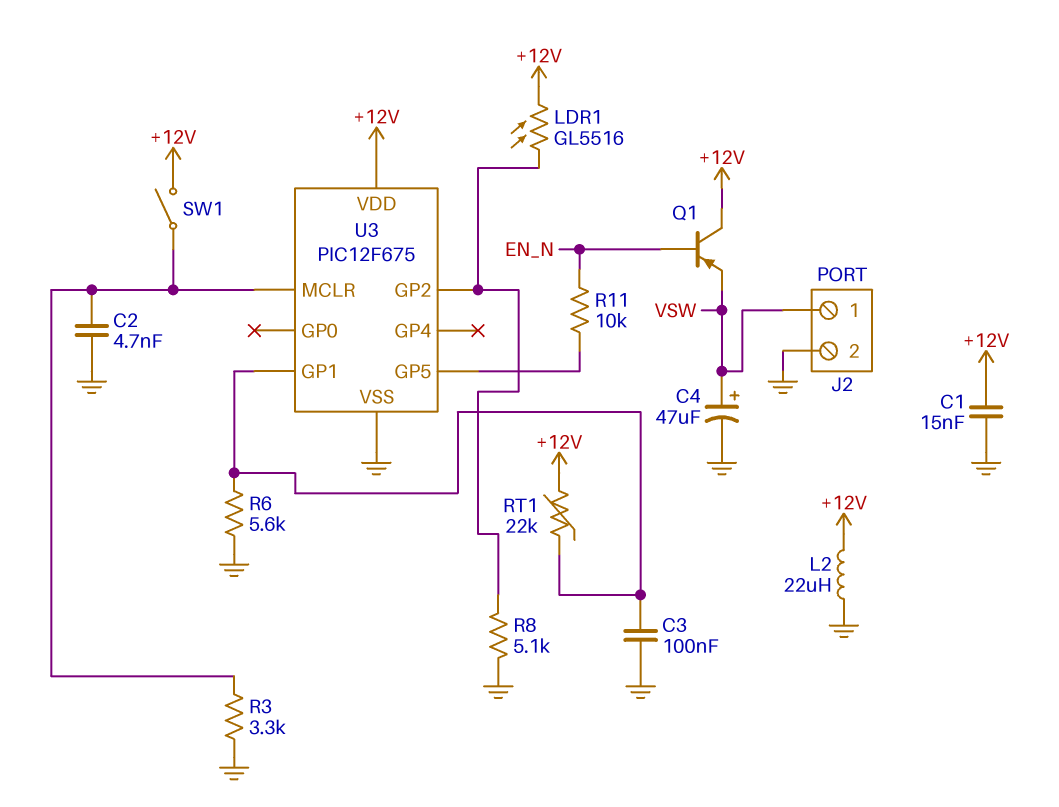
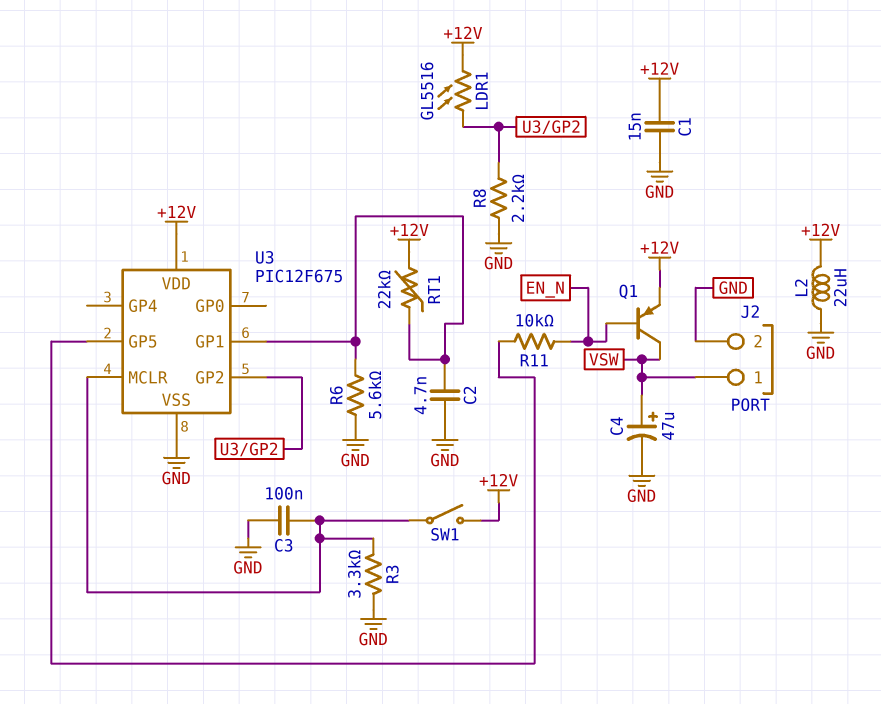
C2: 4.7nF (GND, U3/MCLR) -> 4.7nF (GND, U3/GP1)
C3: 100nF (GND, U3/GP1) -> 100nF (GND, U3/MCLR)
Q1: PNP (B EN_N, C +12V, E VSW) -> PNP (B EN_N, C VSW, E +12V)
R8: 5.1k (GND, U3/GP2) -> 2.2k (GND, U3/GP2)

